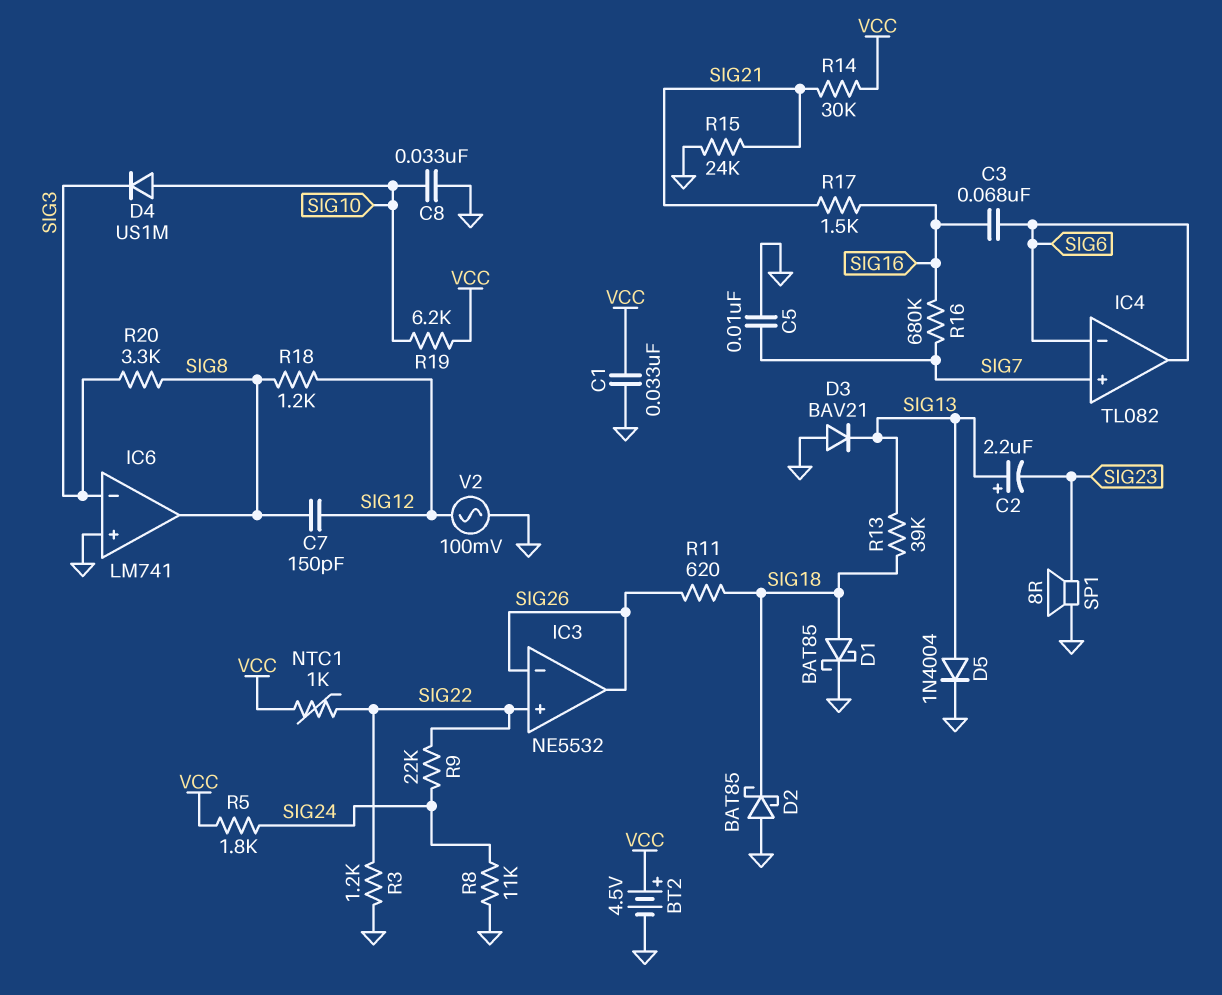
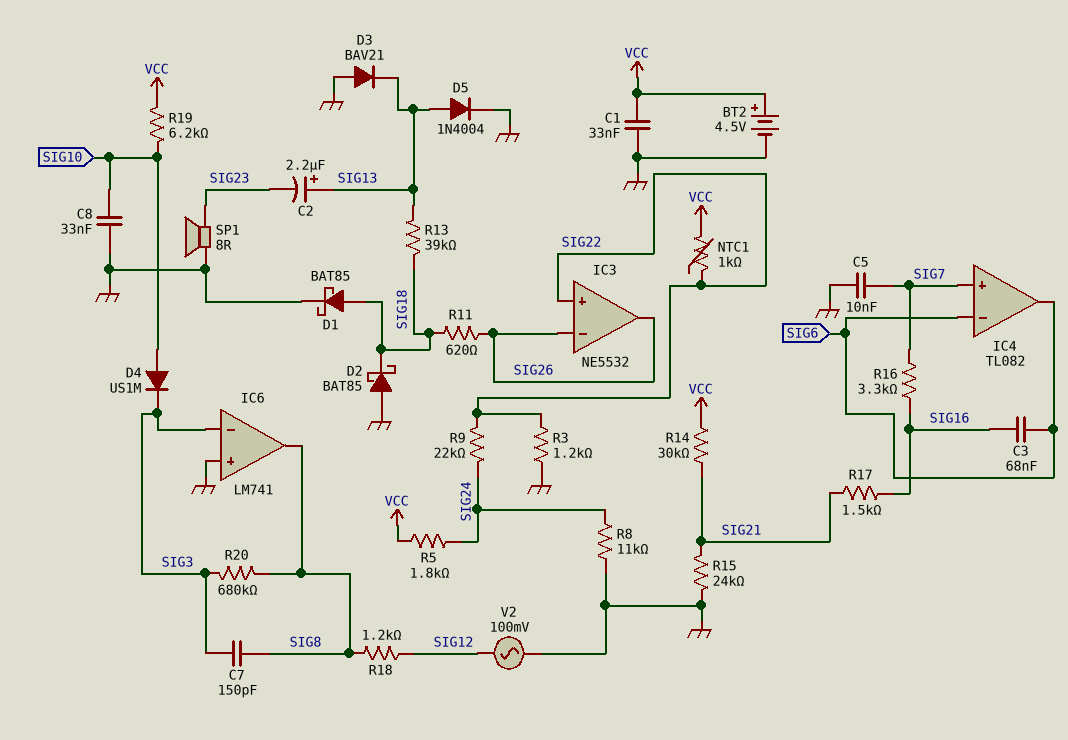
C7: 150pF (SIG8, SIG12) -> 150pF (SIG3, SIG8)
R16: 680k (SIG7, SIG16) -> 3.3k (SIG7, SIG16)
R20: 3.3k (SIG3, SIG8) -> 680k (SIG3, SIG8)

